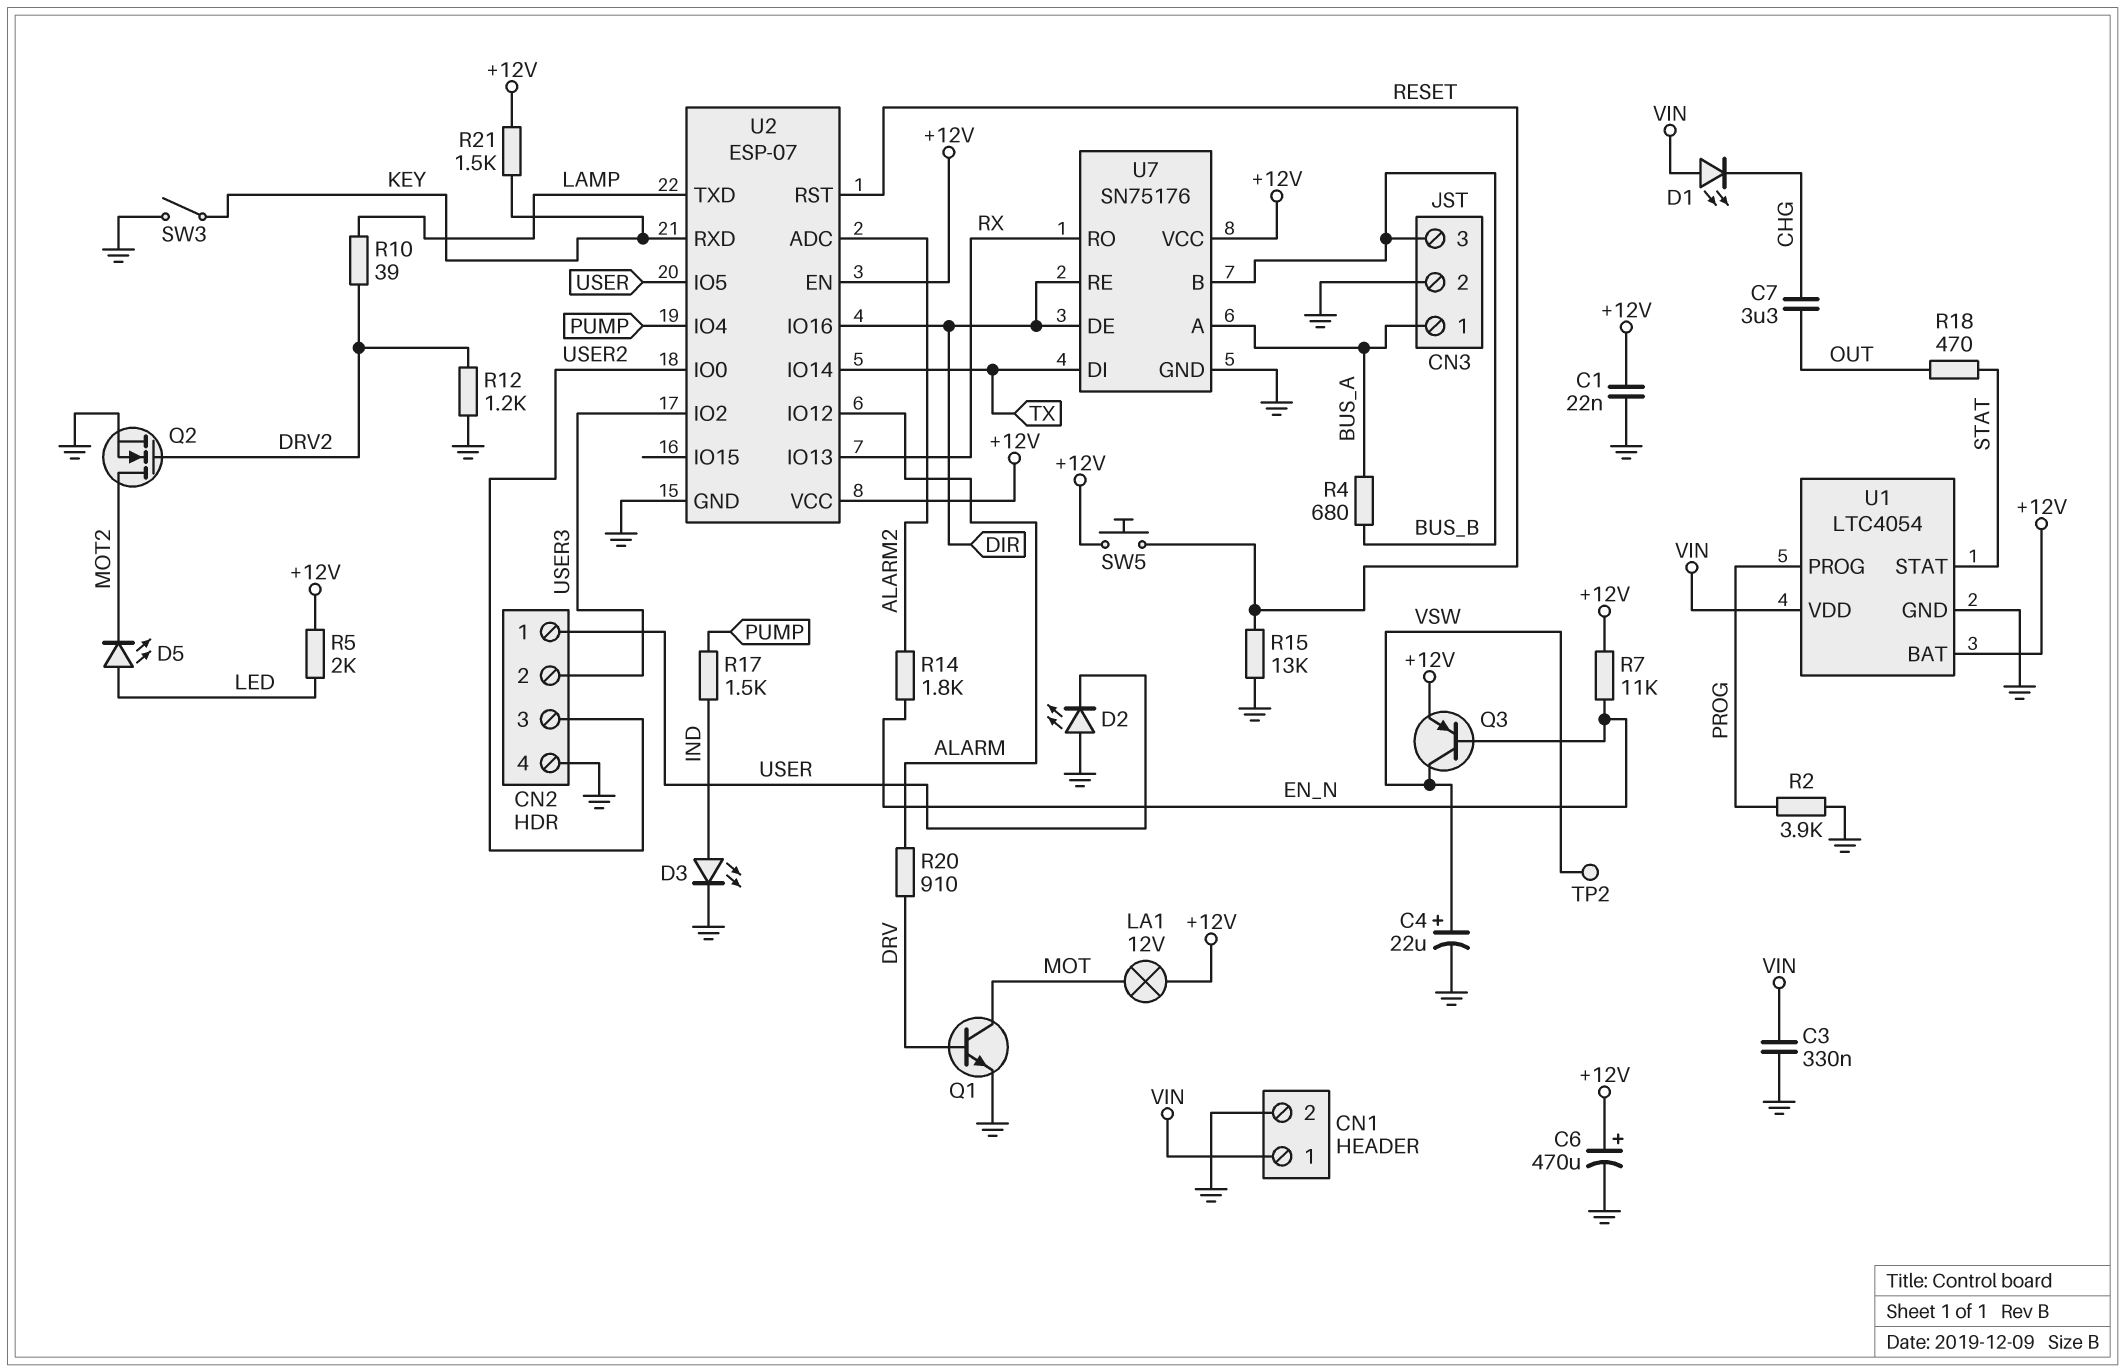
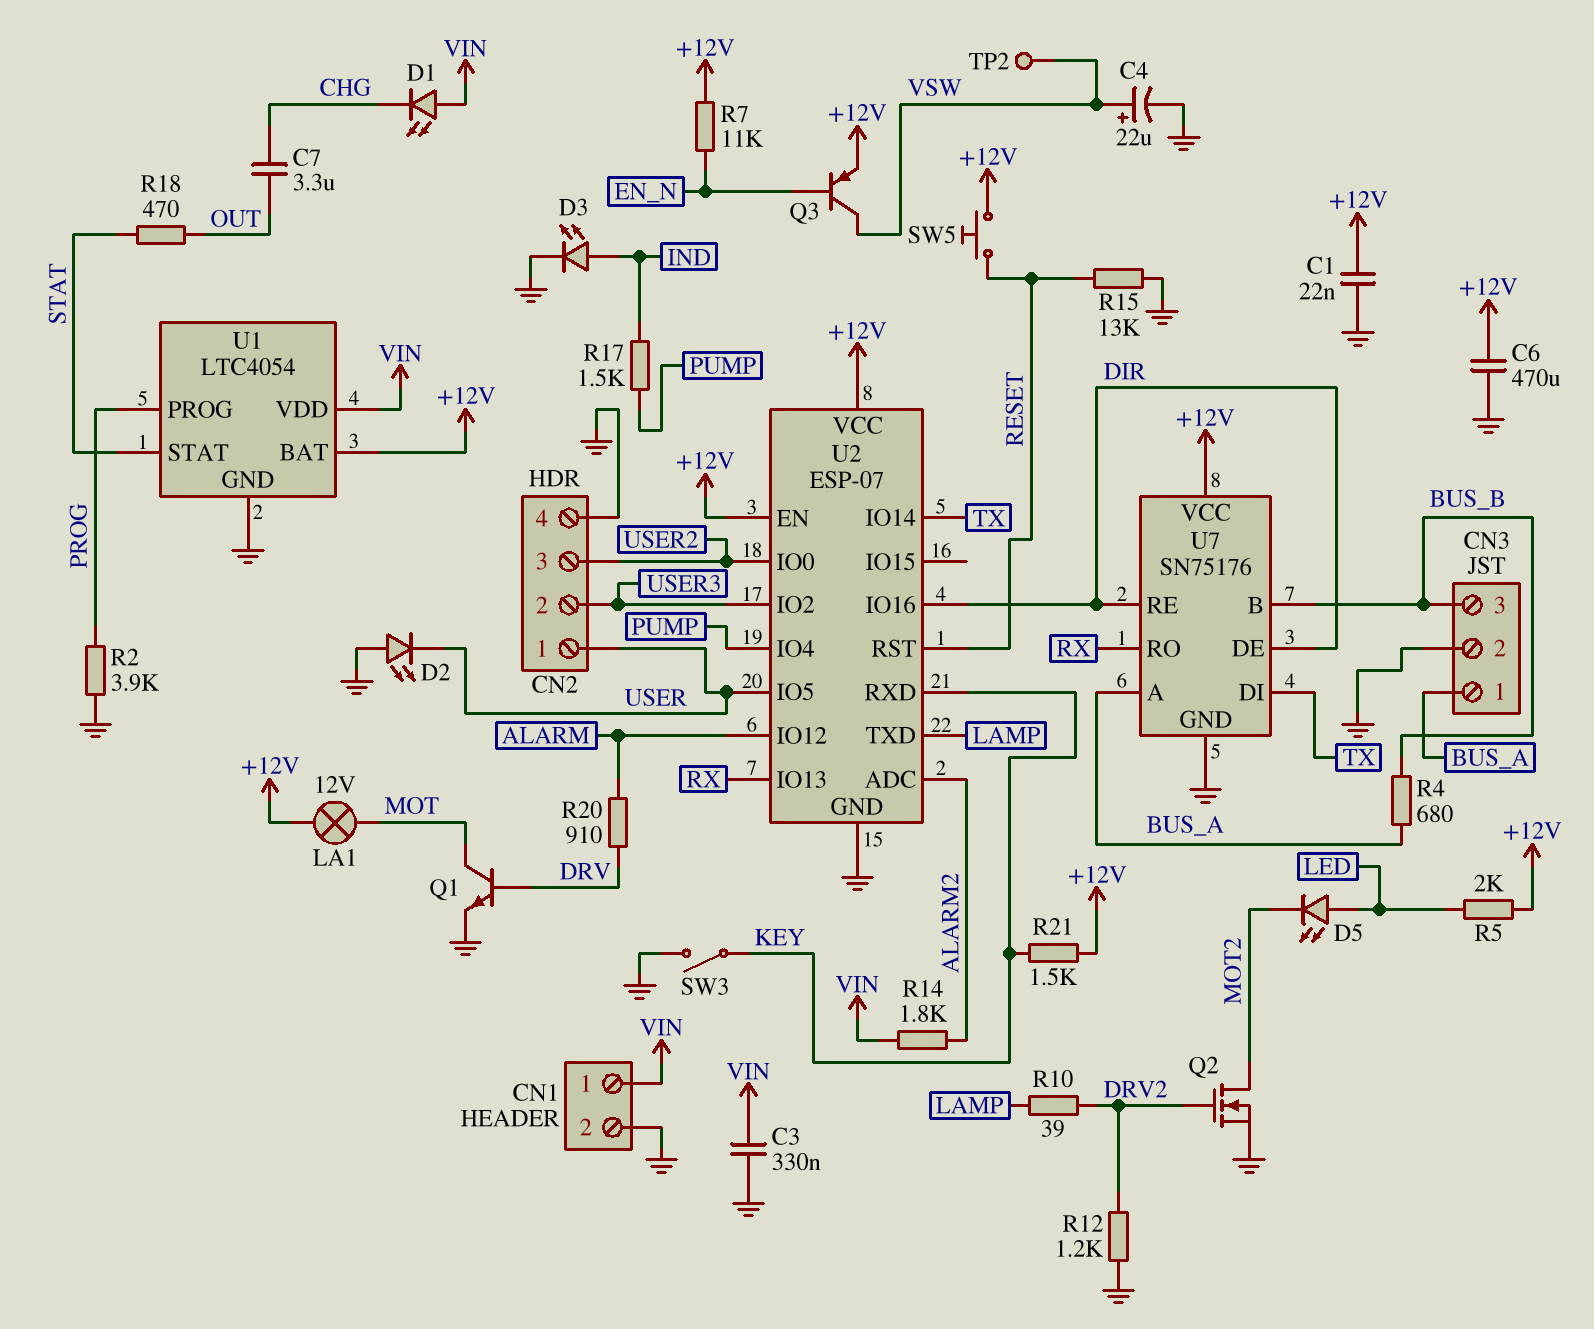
C6: 470uF (plus +12V, minus GND) -> 470uF (+12V, GND)
R14: 1.8k (ALARM2, EN_N) -> 1.8k (ALARM2, VIN)

